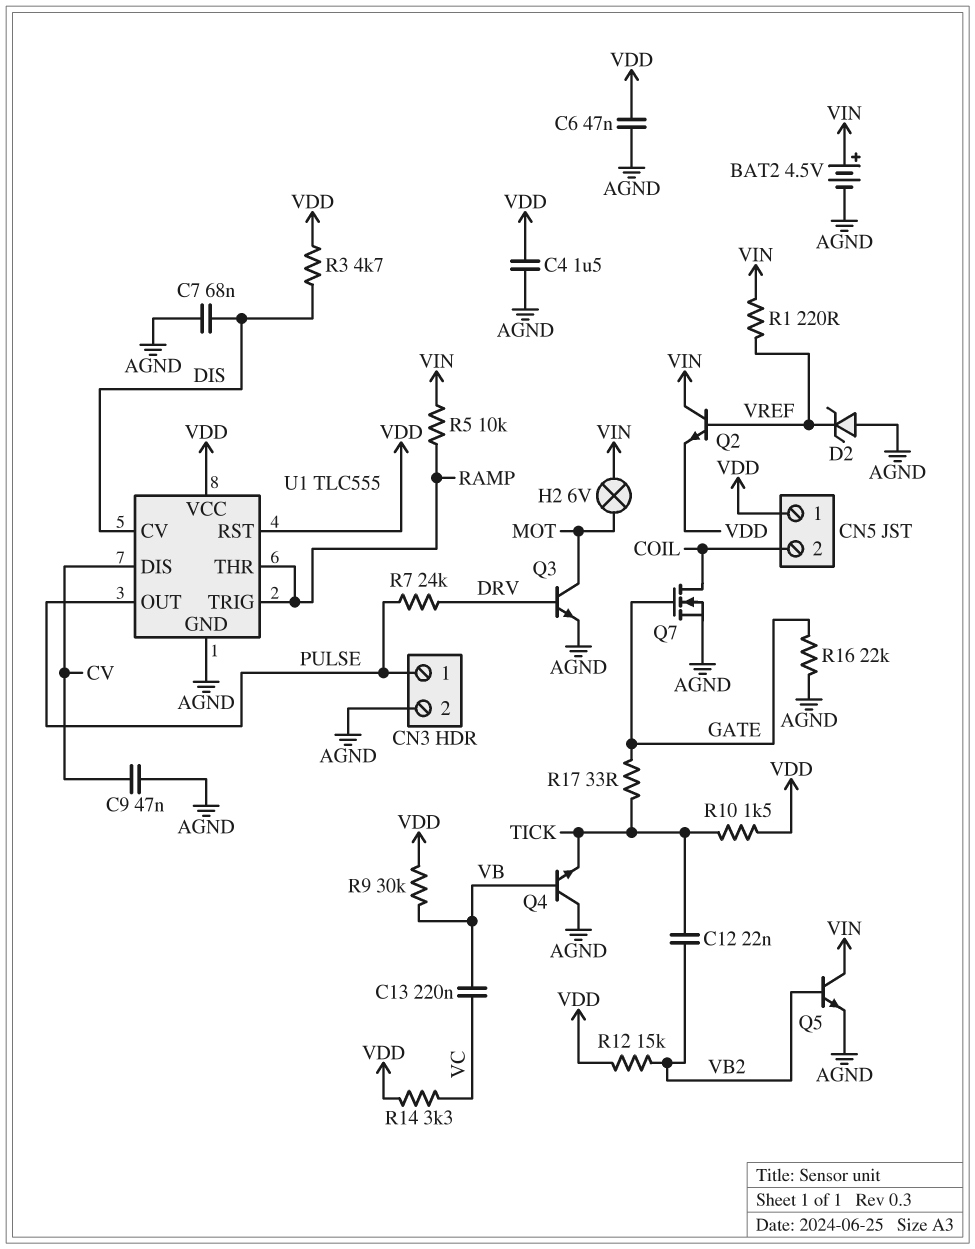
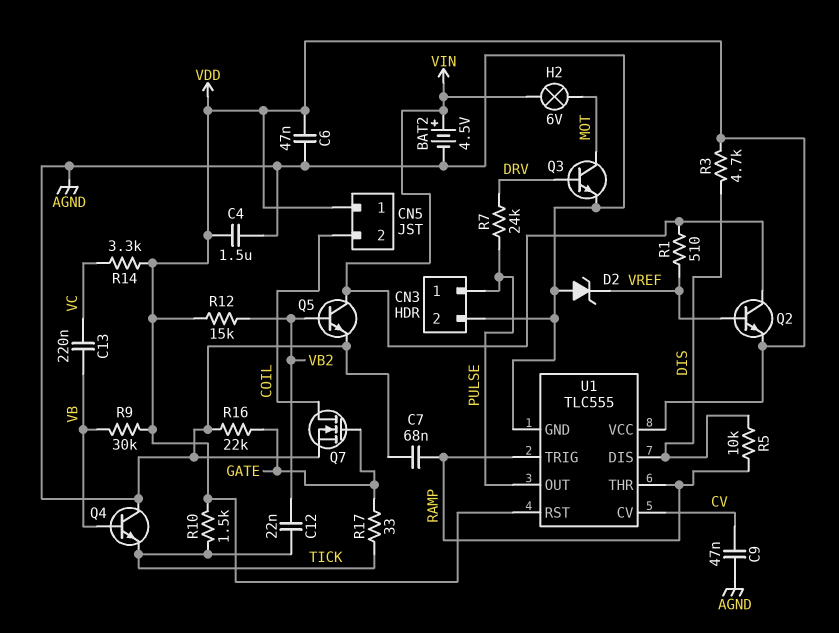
C7: 68nF (AGND, DIS) -> 68nF (AGND, RAMP)
R1: 220 (VIN, VREF) -> 510 (VIN, VREF)
R5: 10k (RAMP, VIN) -> 10k (DIS, RAMP)
U1 pin CV: DIS -> CV
U1 pin DIS: CV -> DIS

